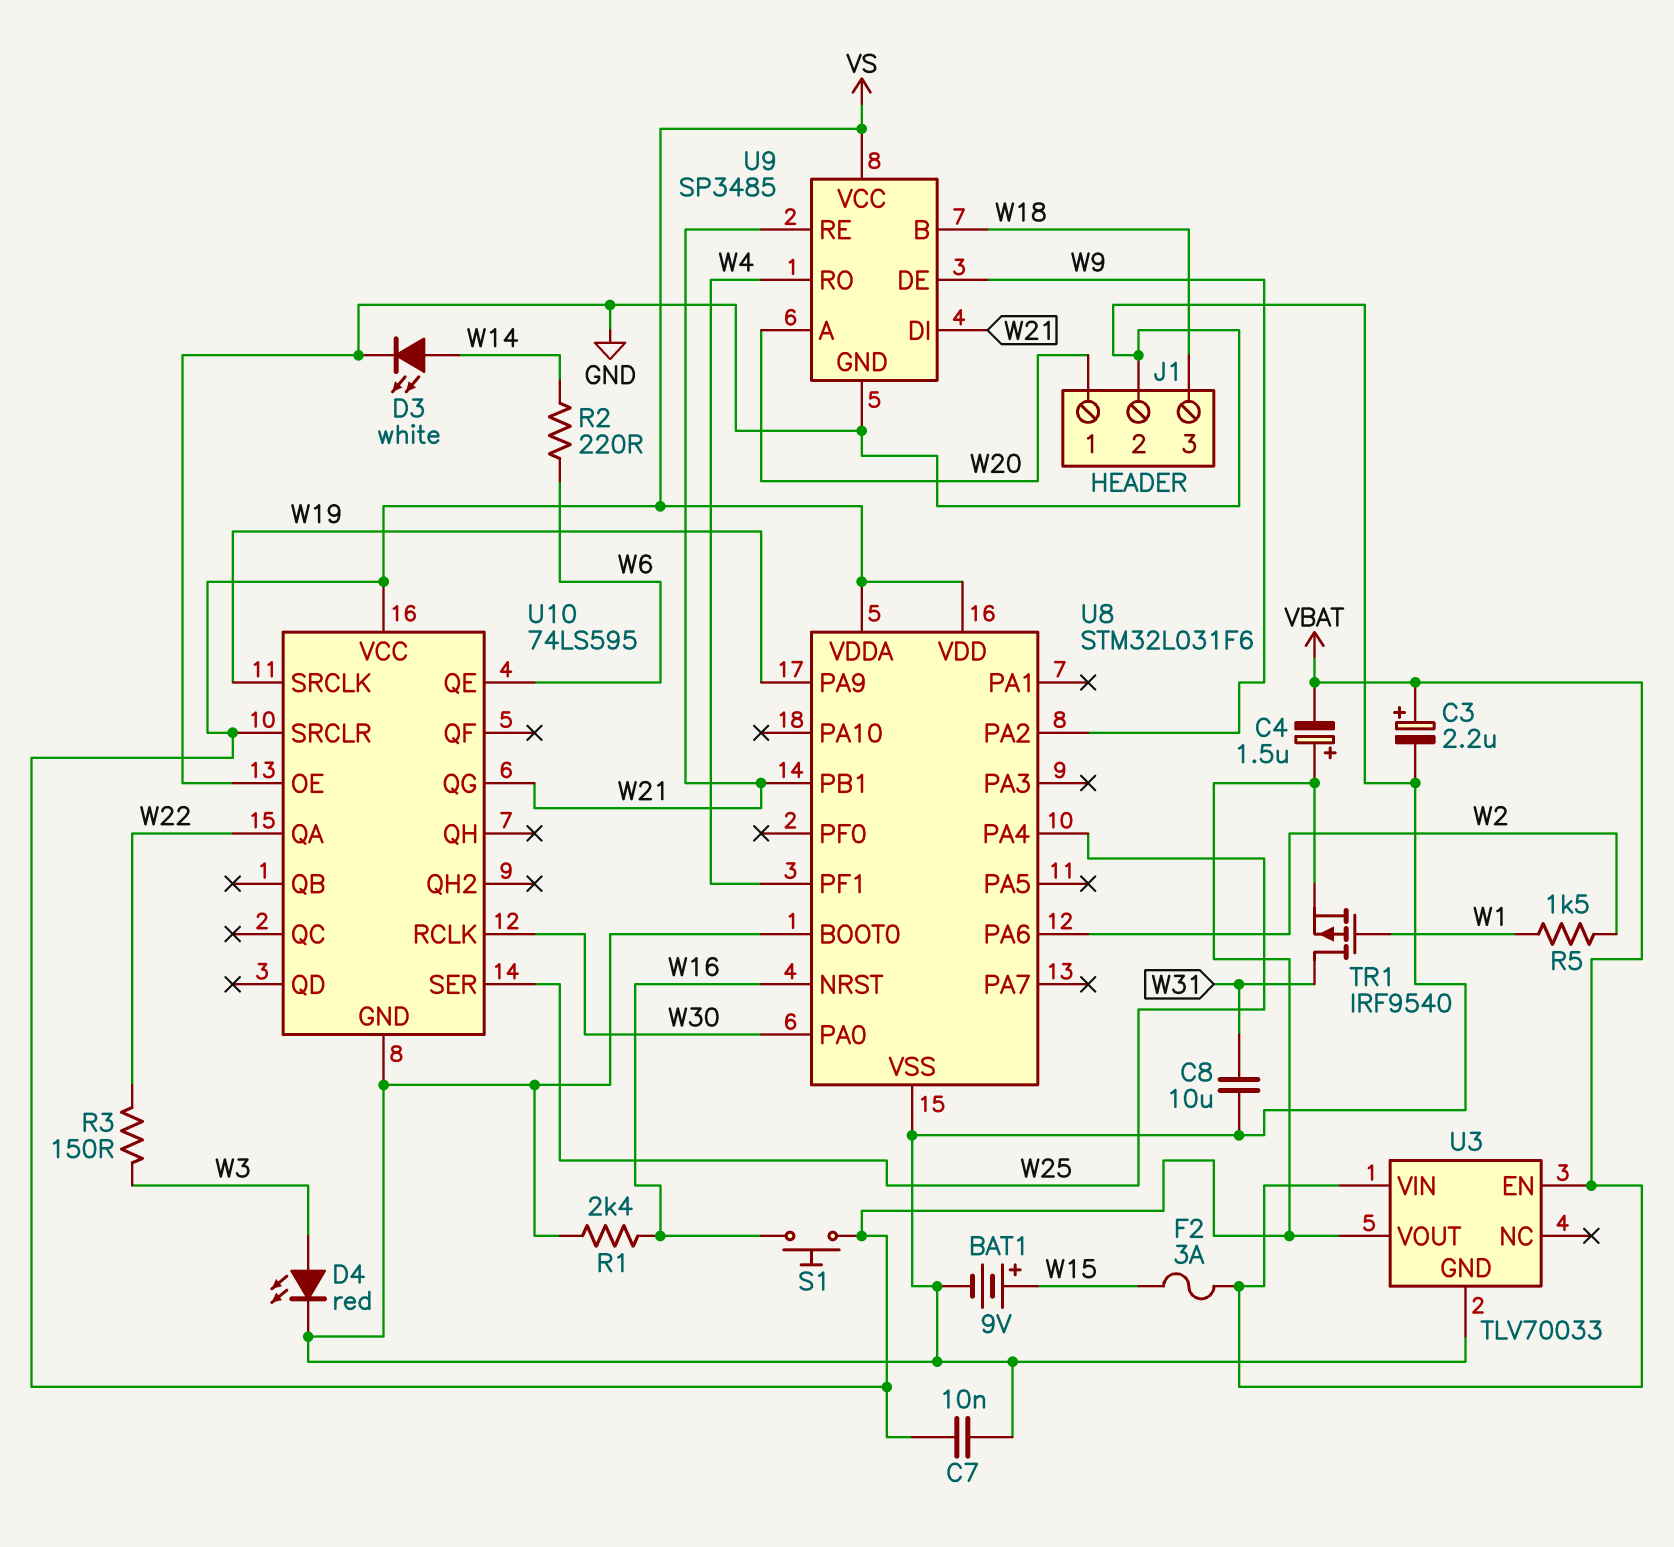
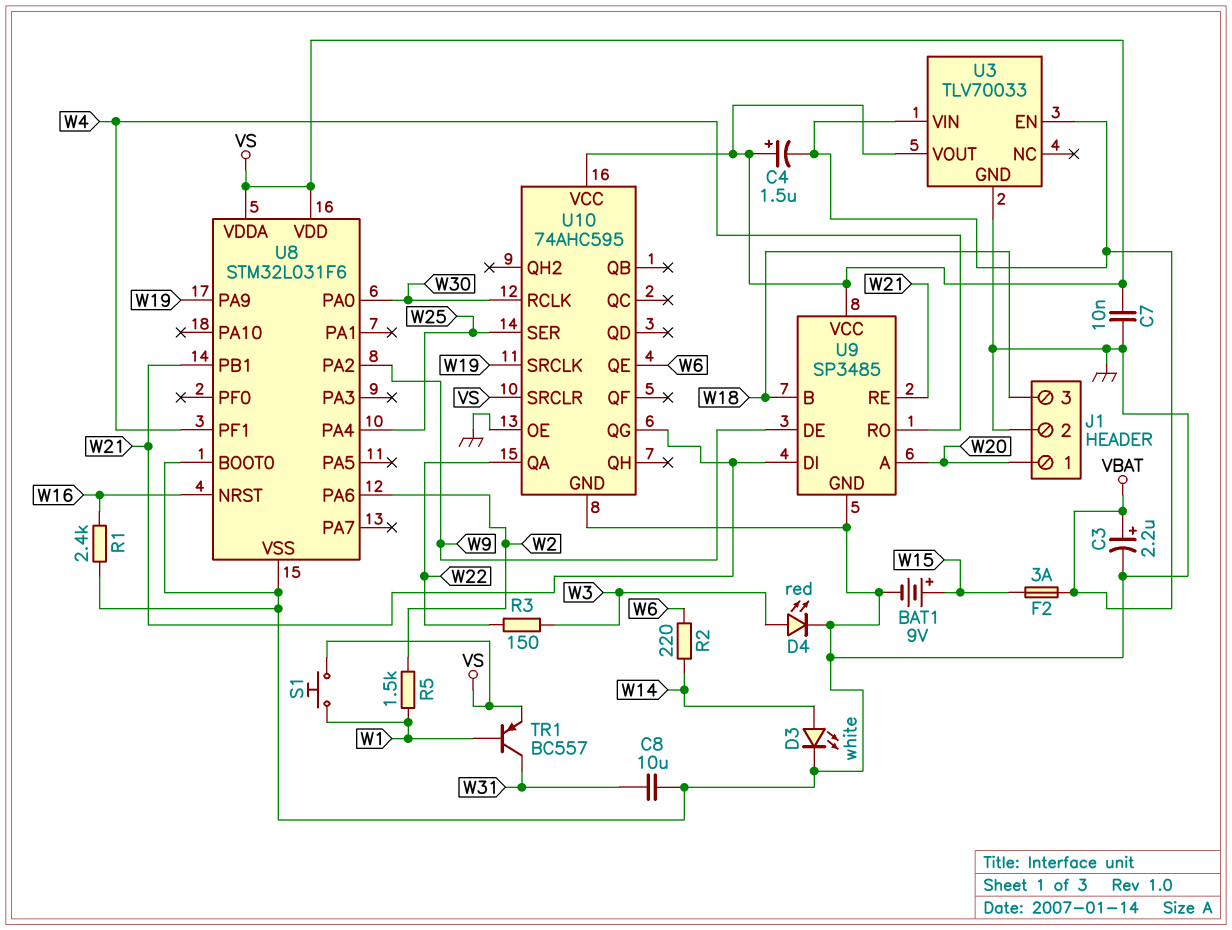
S1: button (VS, W16) -> button (VS, W1)
TR1: PMOS IRF9540 (G W1, D W31, S VS) -> PNP BC557 (B W1, C W31, E VS)
U10: 74LS595 -> 74AHC595

